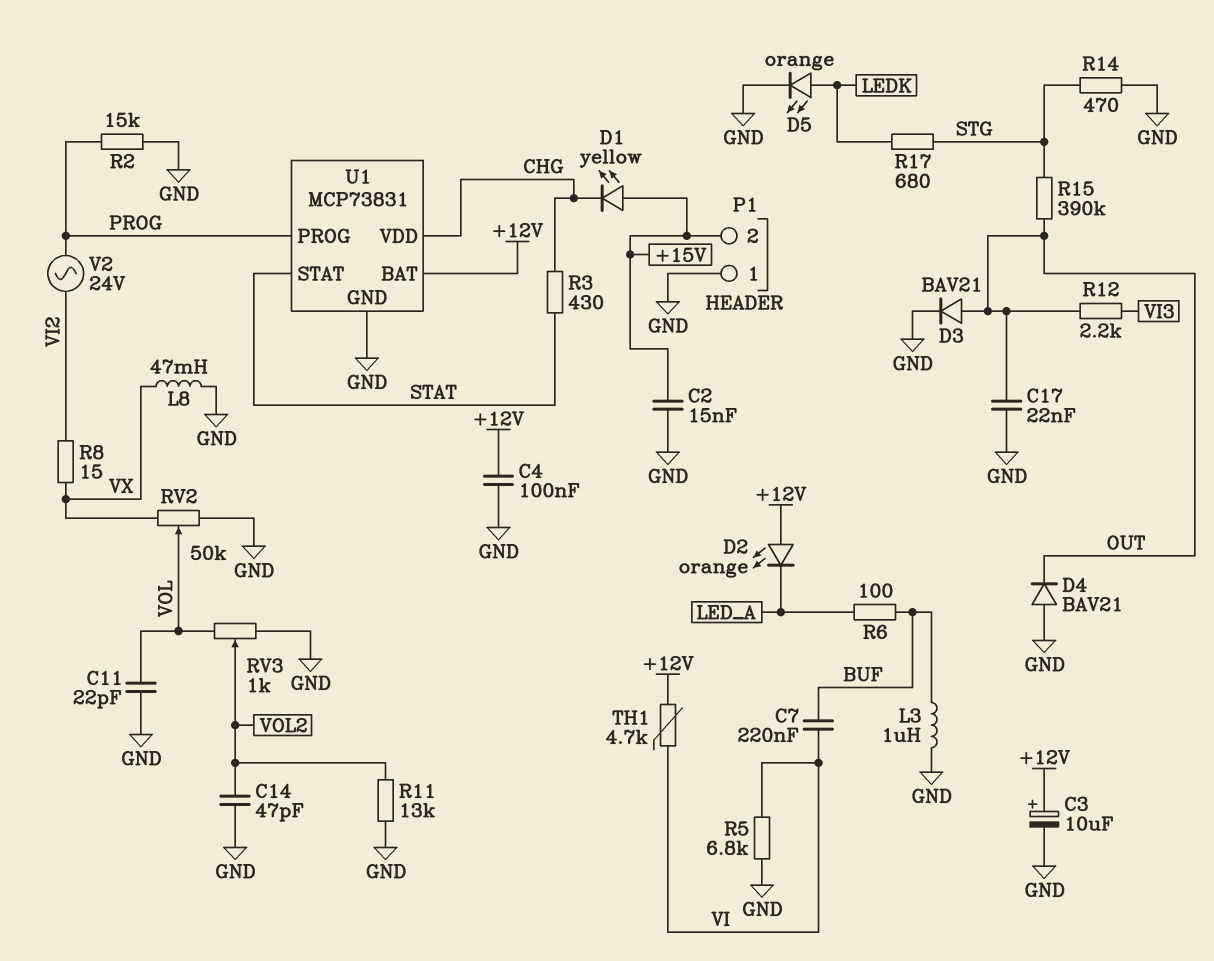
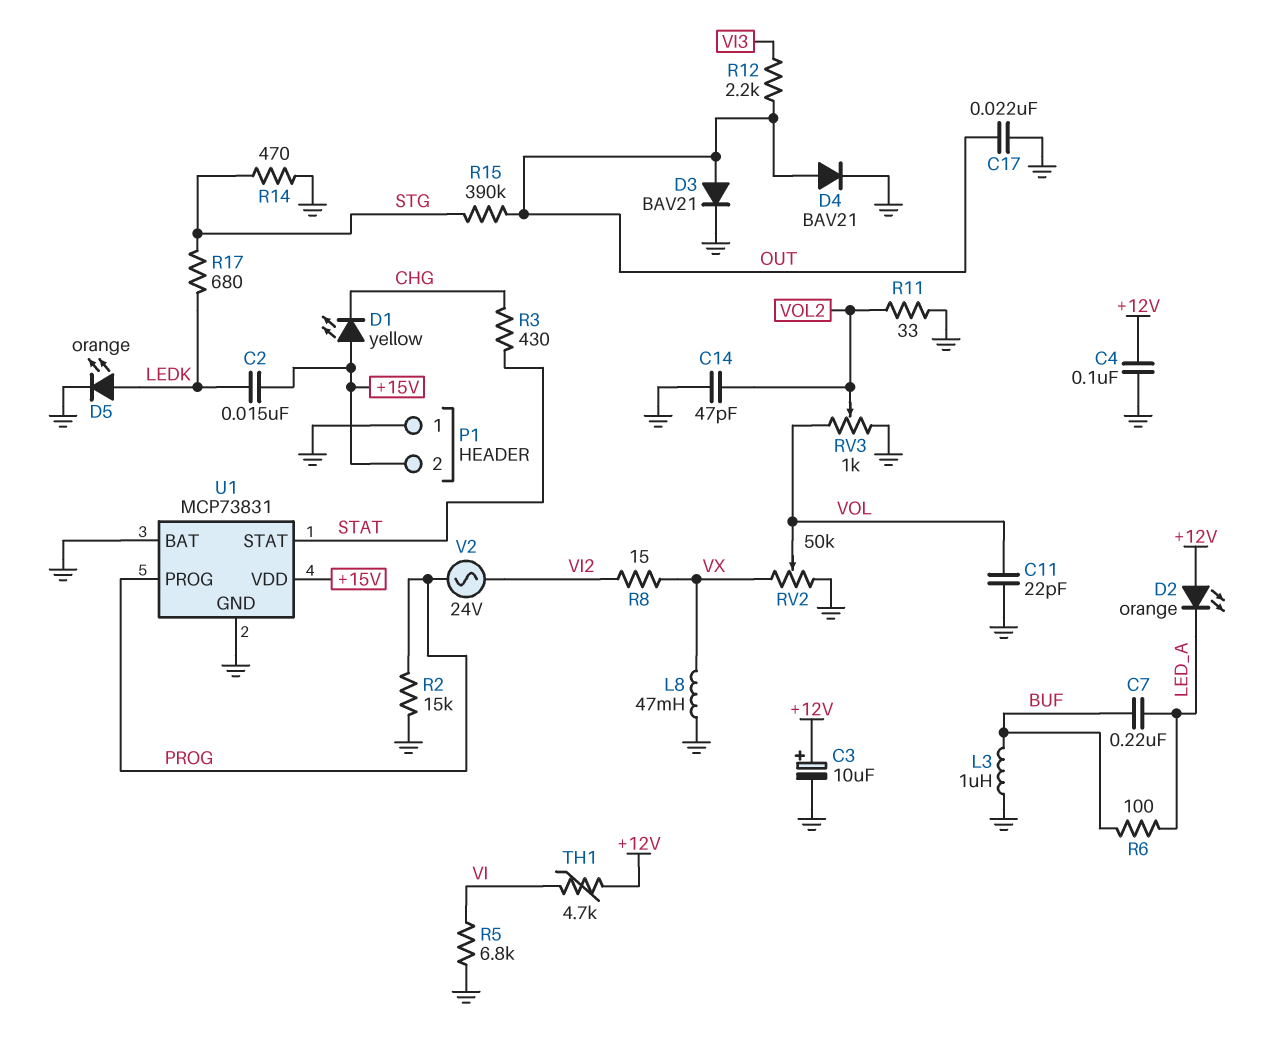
C2: 15nF (+15V, GND) -> 15nF (+15V, LEDK)
C7: 220nF (BUF, VI) -> 220nF (BUF, LED_A)
D4: diode BAV21 (A GND, K OUT) -> diode BAV21 (A OUT, K GND)
R11: 13k (GND, VOL2) -> 33 (GND, VOL2)
U1 pin BAT: +12V -> GND
U1 pin VDD: CHG -> +15V

